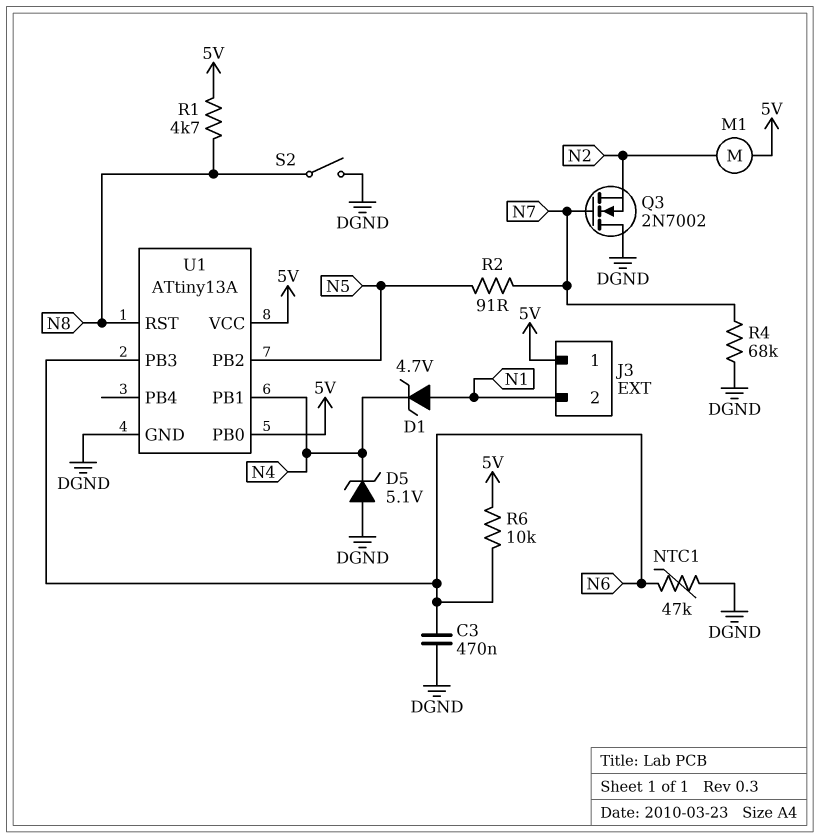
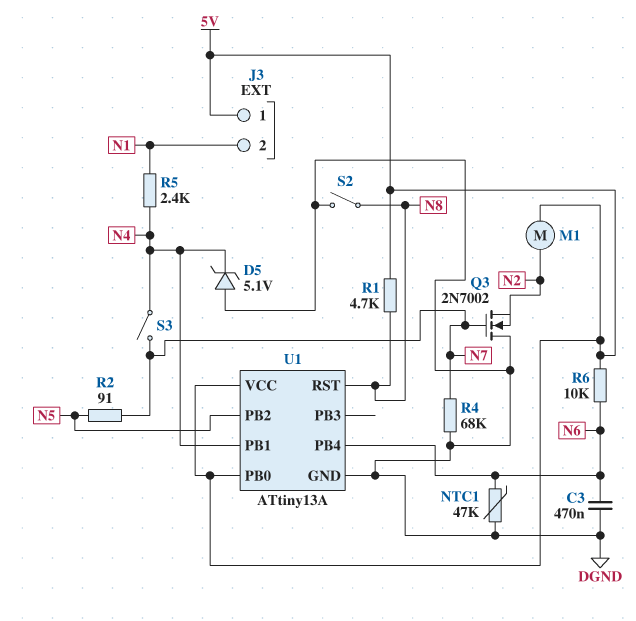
D1: zener 4.7V (A N1, K N4) -> none
R5: none -> 2.4k (N1, N4)
S3: none -> switch (N4, N7)
U1 pin PB3: N6 -> none
U1 pin PB4: none -> N6

